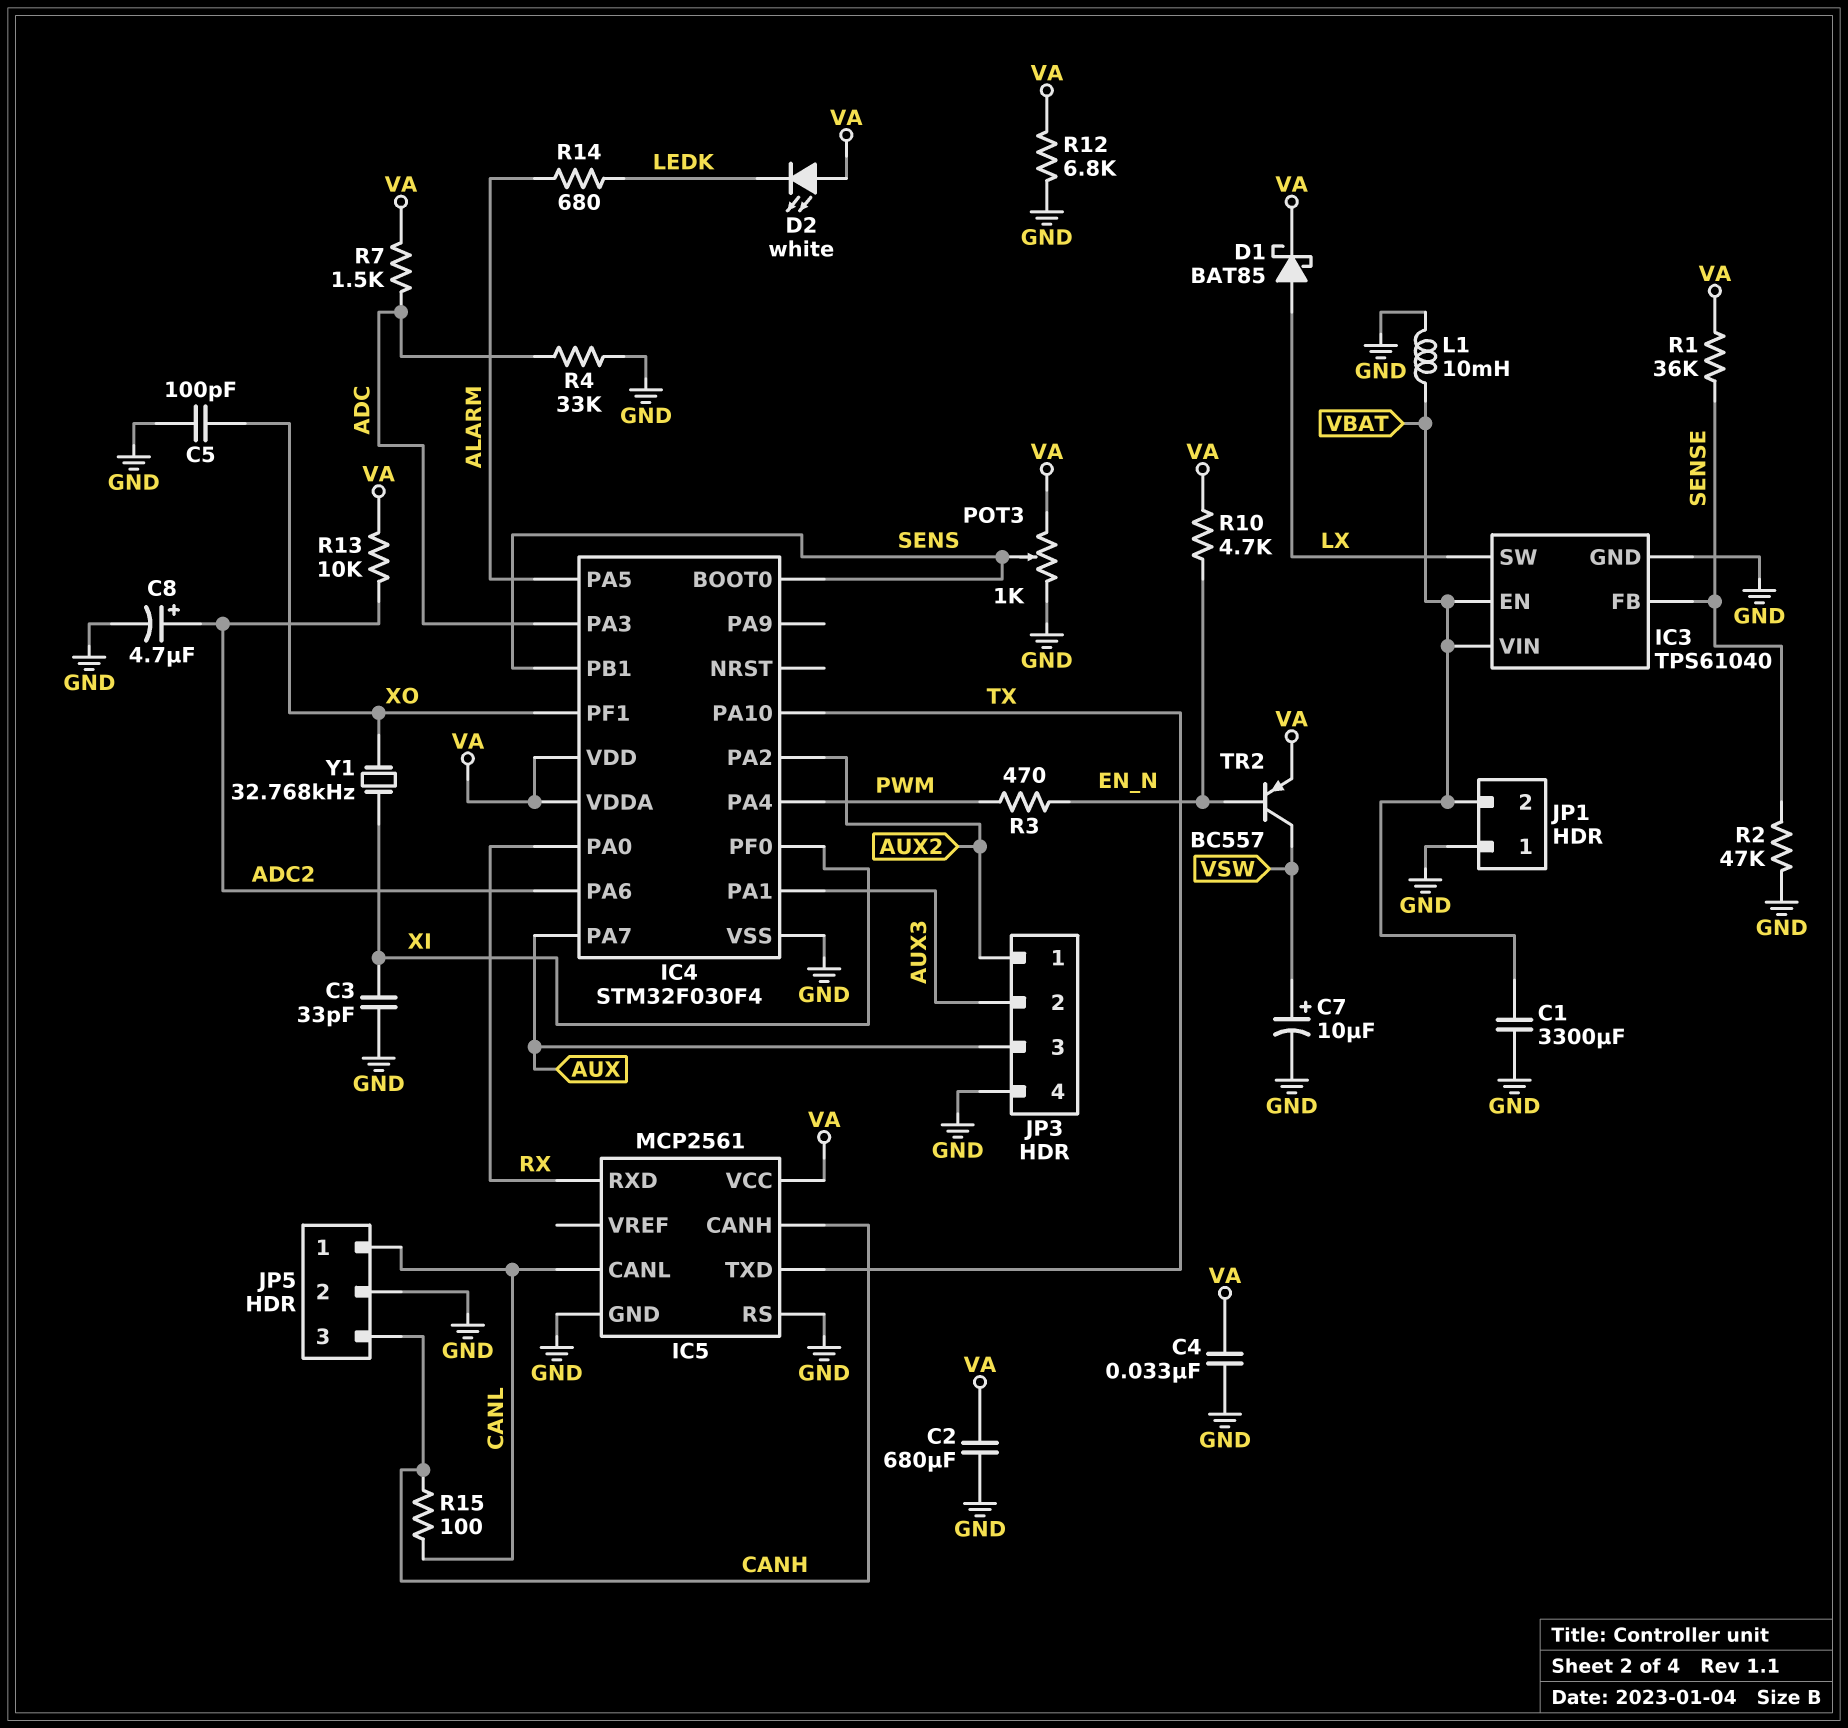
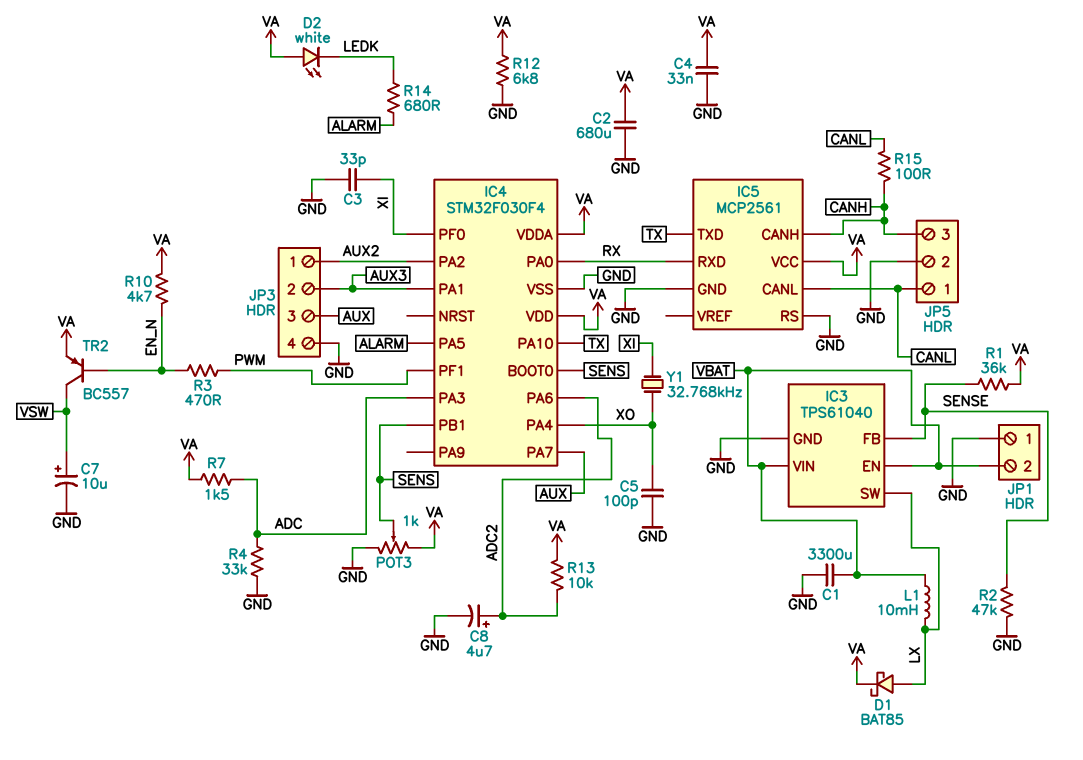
IC4 pin PA4: PWM -> XO
IC4 pin PF1: XO -> PWM
L1: 10mH (GND, VBAT) -> 10mH (LX, VBAT)

